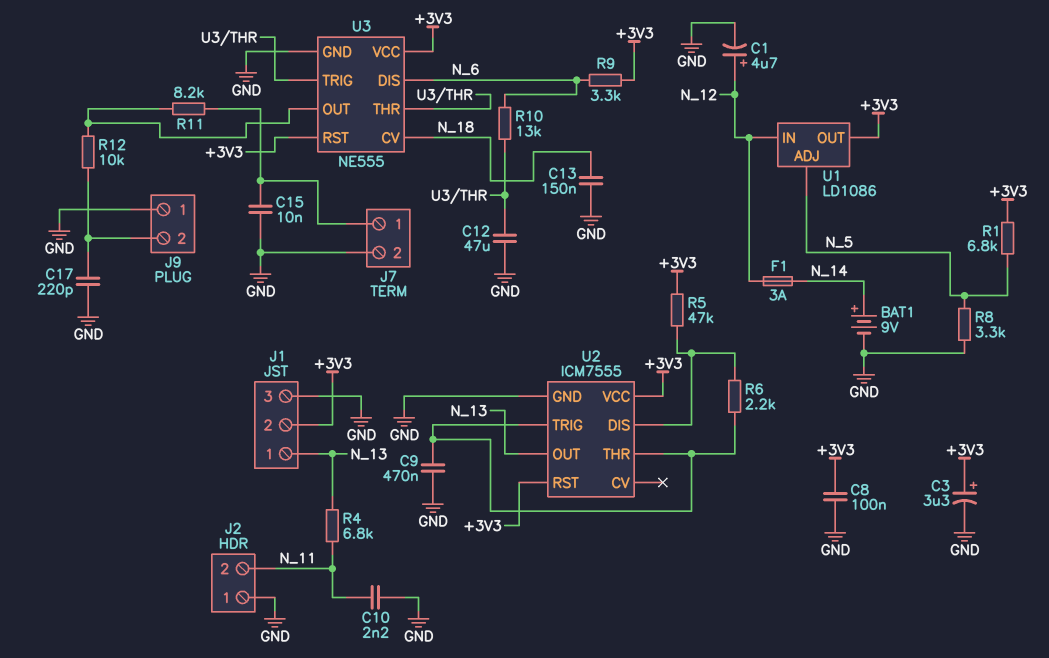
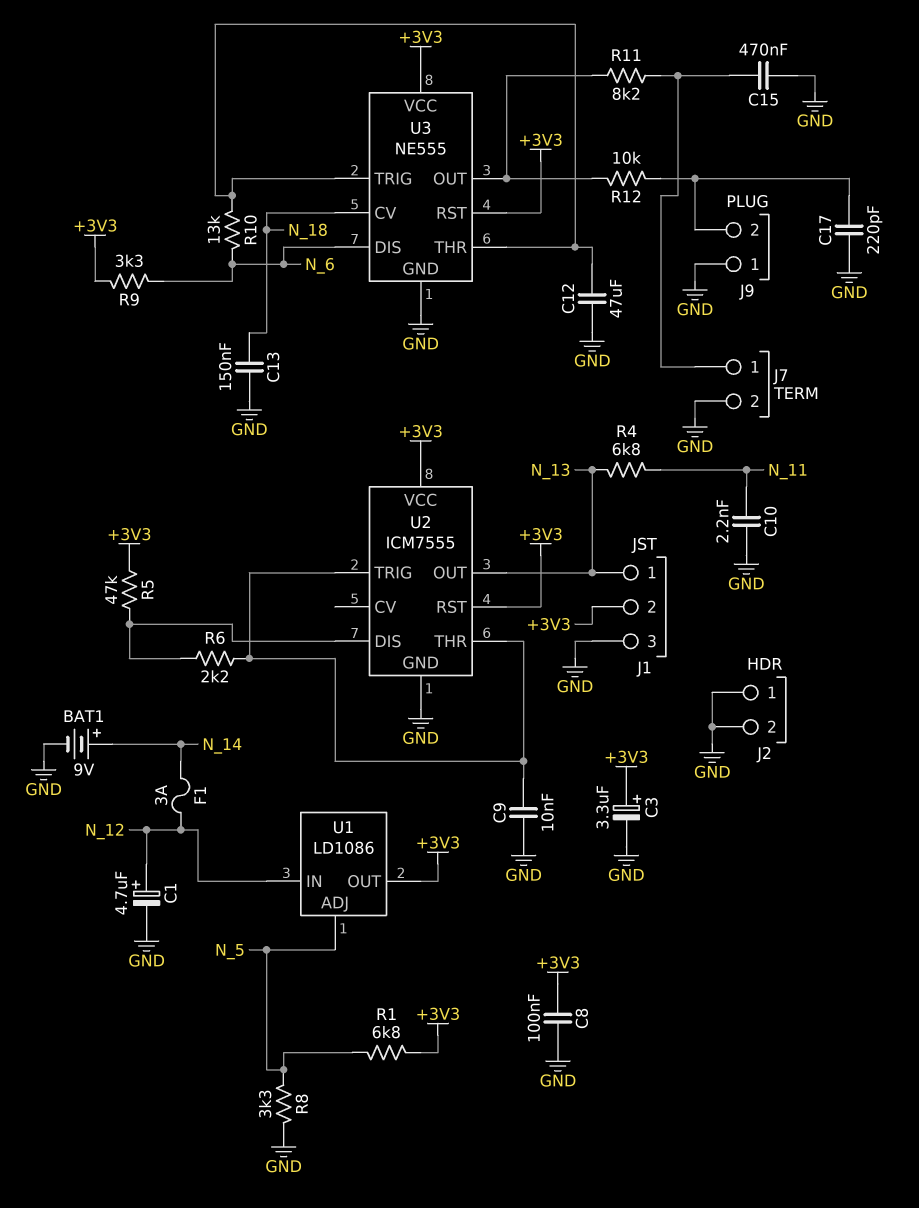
C9: 470nF (GND, U2/THR) -> 10nF (GND, U2/THR)
C15: 10nF (GND, J7/1) -> 470nF (GND, J7/1)
J2 pin 2: N_11 -> GND

